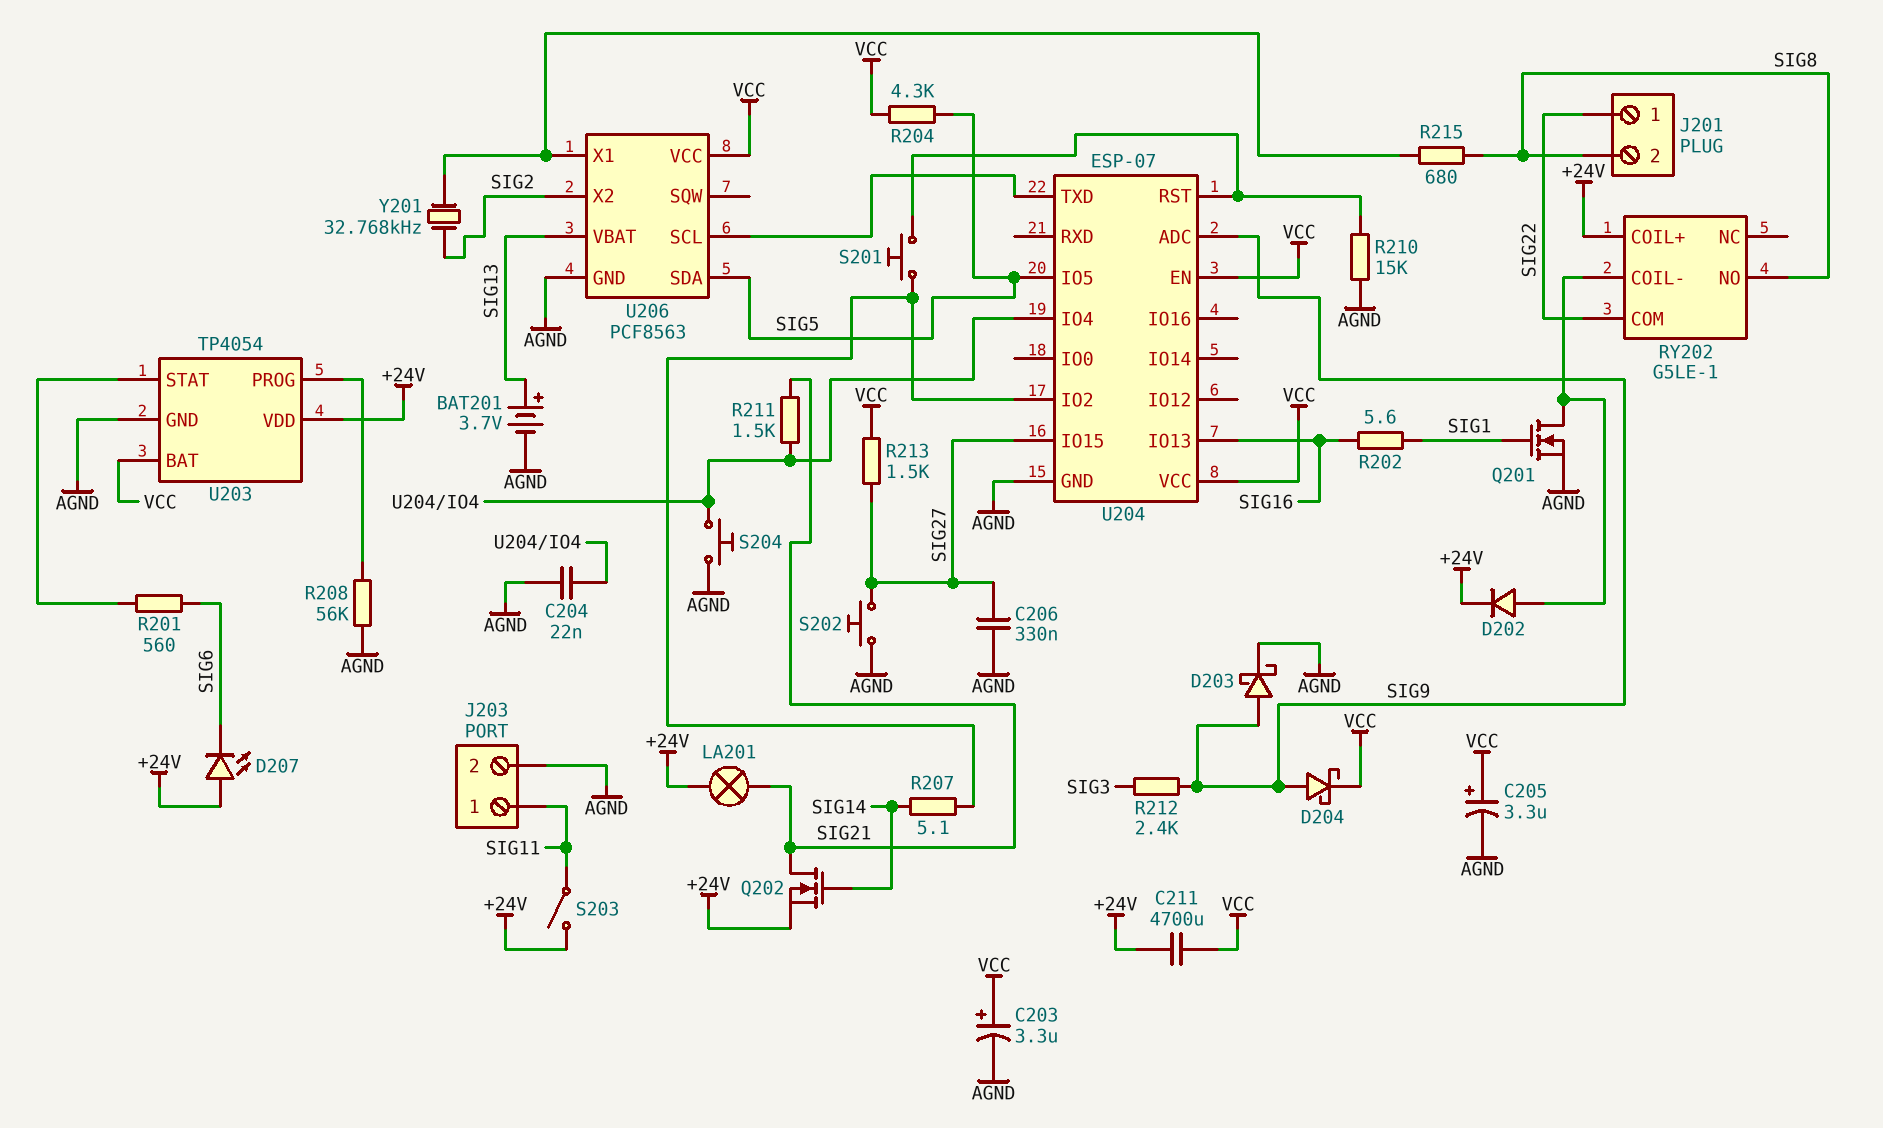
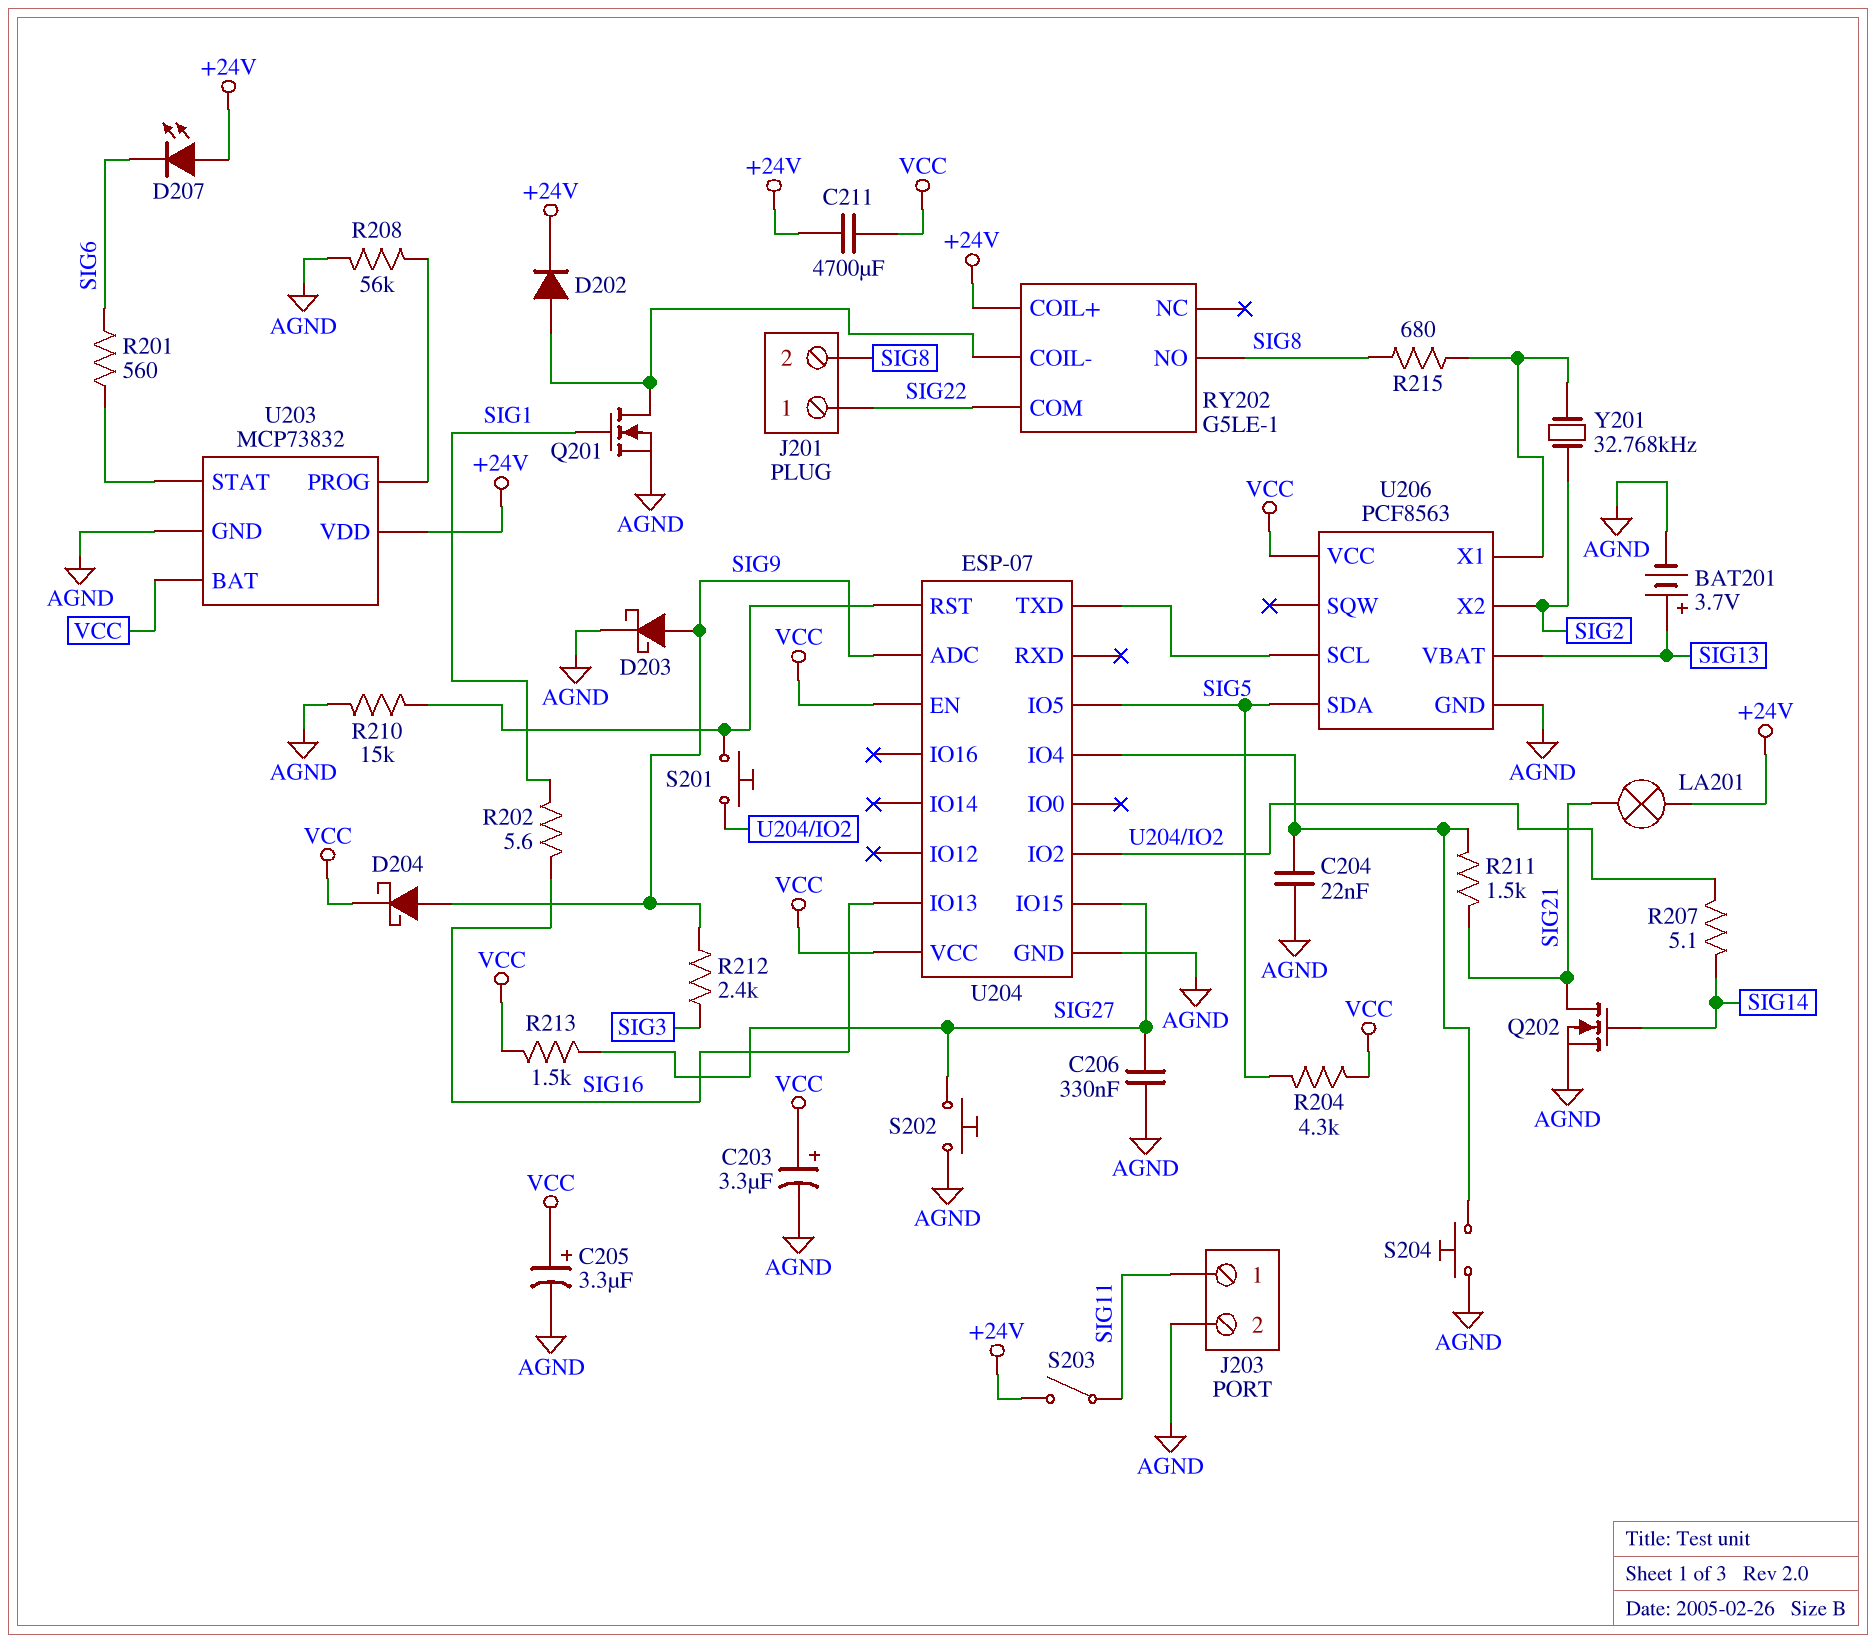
Q202: NMOS (G SIG14, D SIG21, S +24V) -> NMOS (G SIG14, D SIG21, S AGND)
U203: TP4054 -> MCP73832

